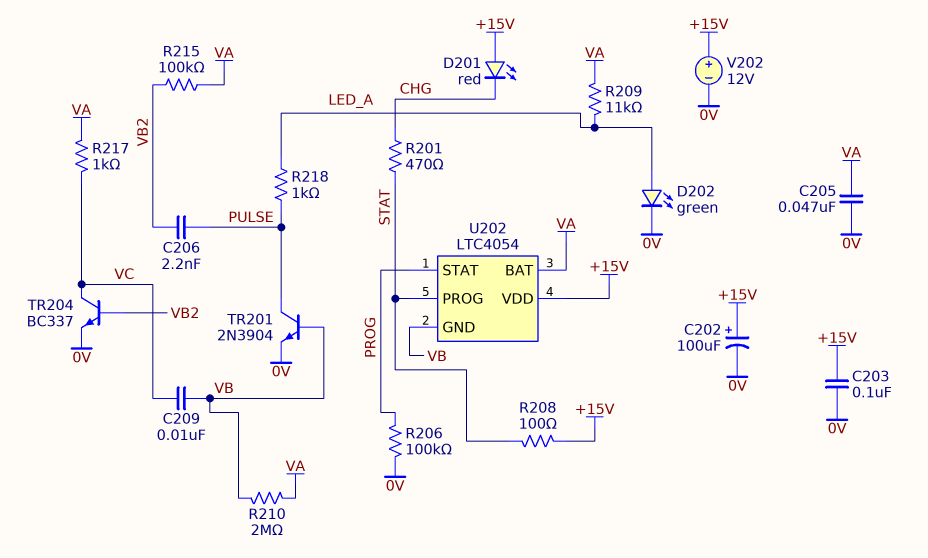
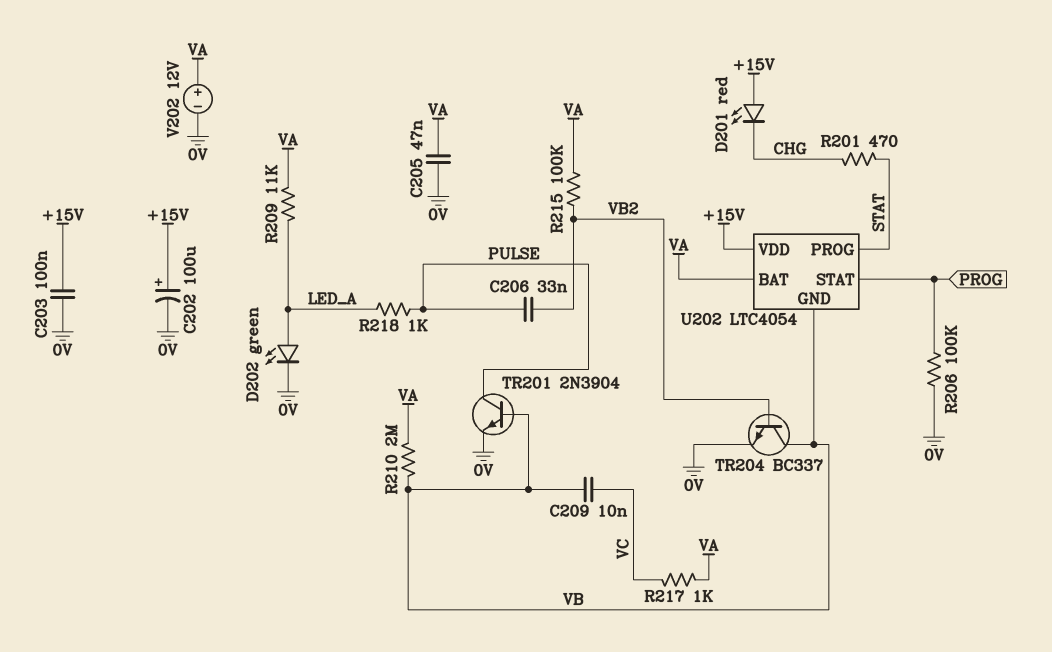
C206: 2.2nF (PULSE, VB2) -> 33nF (PULSE, VB2)
R208: 100 (+15V, STAT) -> none
TR204: NPN BC337 (B VB2, C VC, E 0V) -> NPN BC337 (B VB2, C VB, E 0V)
V202: 12V (plus +15V, minus 0V) -> 12V (plus VA, minus 0V)

